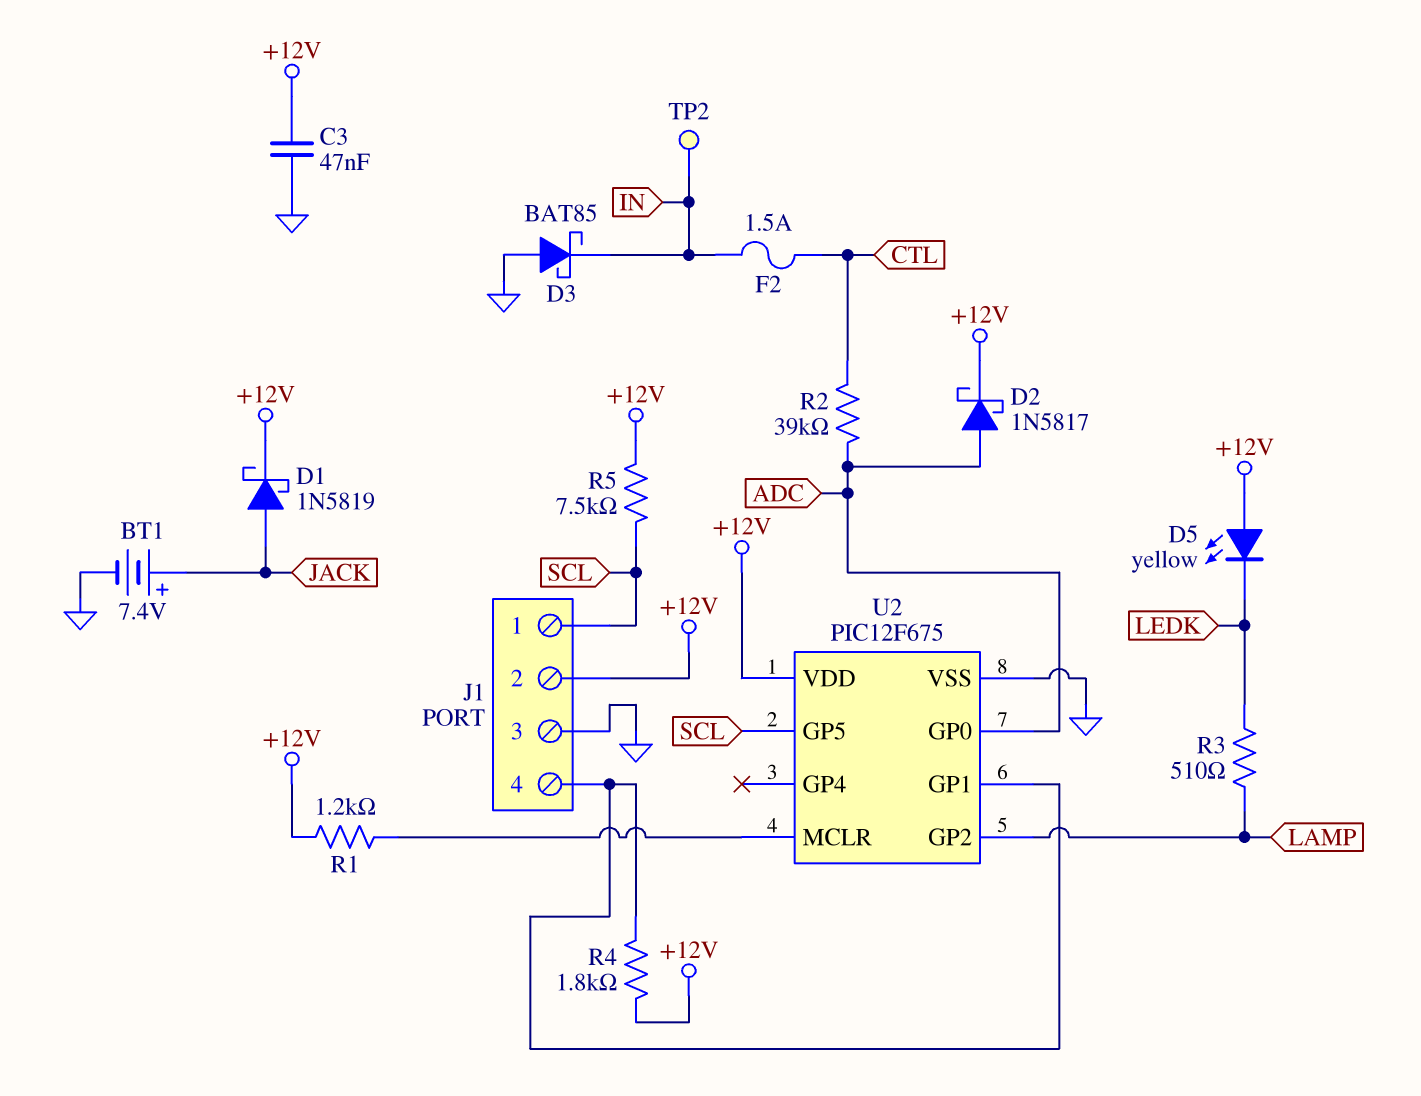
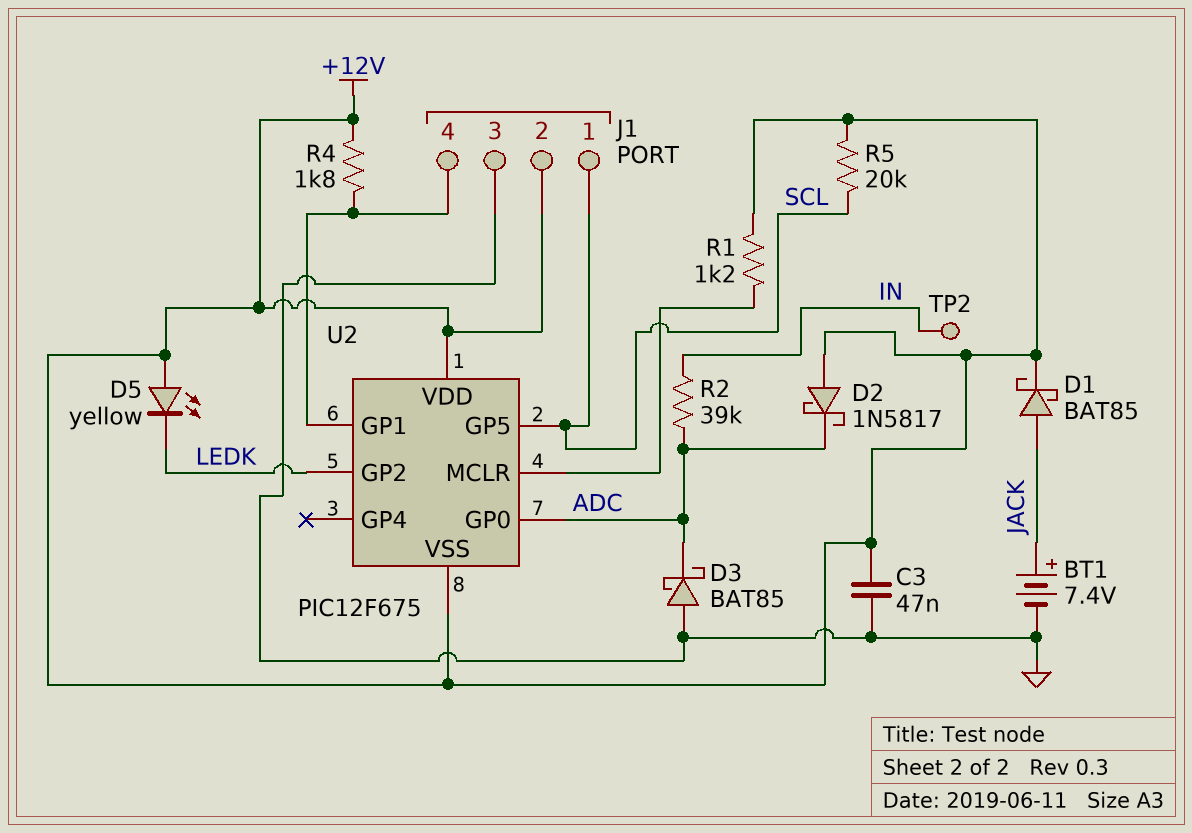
D1: schottky 1N5819 (A JACK, K +12V) -> schottky BAT85 (A JACK, K +12V)
D2: schottky 1N5817 (A ADC, K +12V) -> schottky 1N5817 (A +12V, K ADC)
D3: schottky BAT85 (A GND, K IN) -> schottky BAT85 (A GND, K ADC)
F2: 1.5A (CTL, IN) -> none
R2: 39k (ADC, CTL) -> 39k (ADC, IN)
R3: 510 (LAMP, LEDK) -> none
R5: 7.5k (+12V, SCL) -> 20k (+12V, SCL)
U2 pin GP2: LAMP -> LEDK
U2 pin VSS: GND -> +12V

